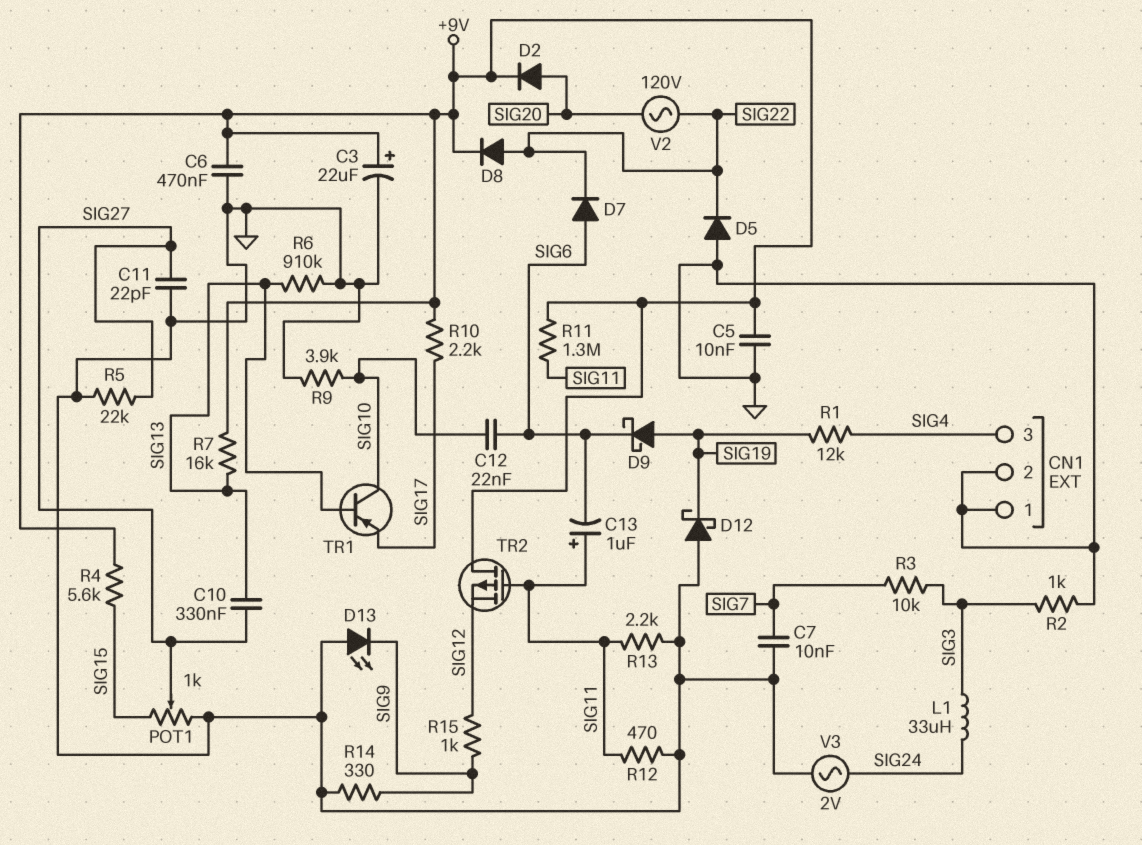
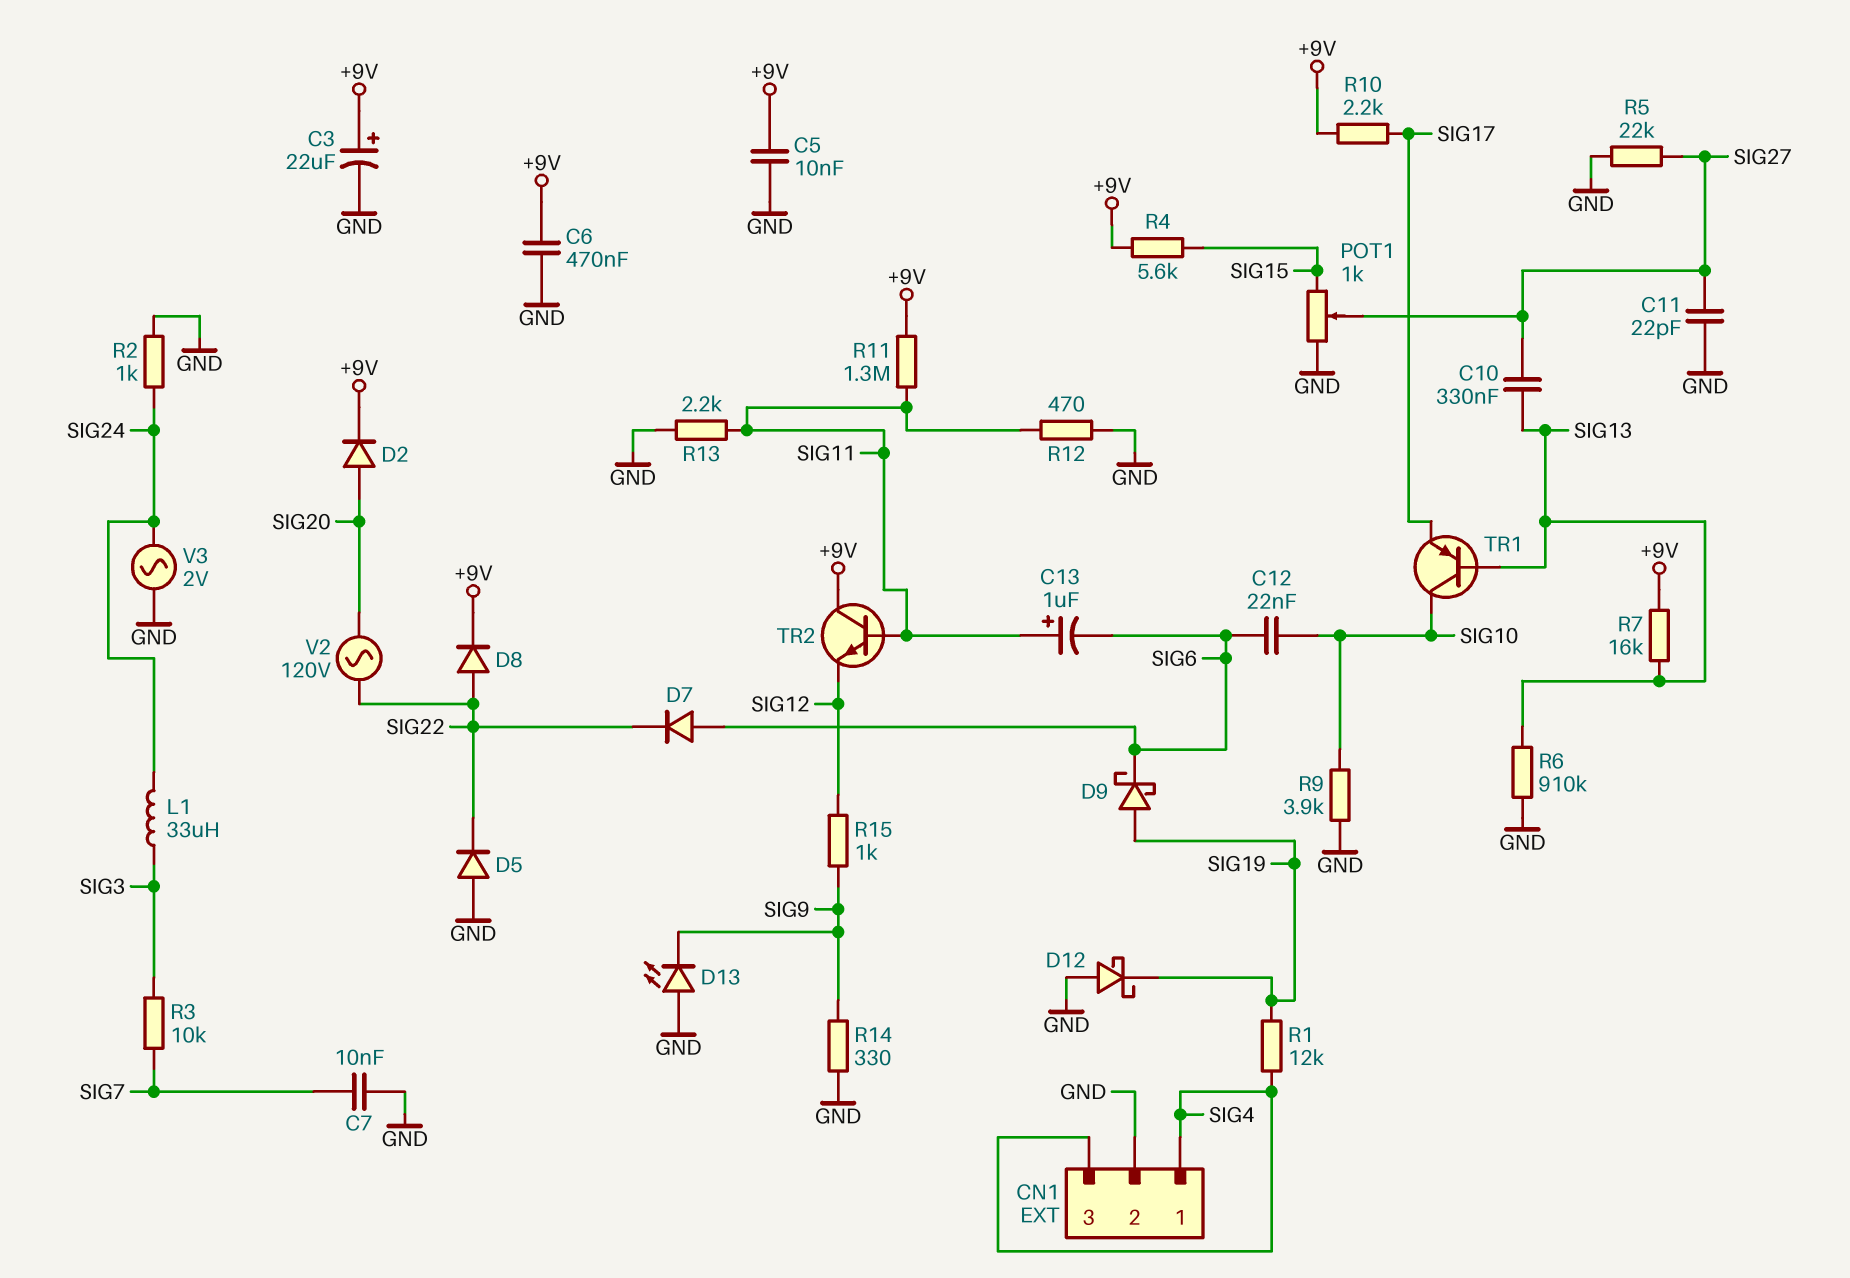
CN1 pin 1: GND -> SIG4
R2: 1k (GND, SIG3) -> 1k (GND, SIG24)
TR2: PMOS (G SIG11, D +9V, S SIG12) -> NPN (B SIG11, C +9V, E SIG12)

